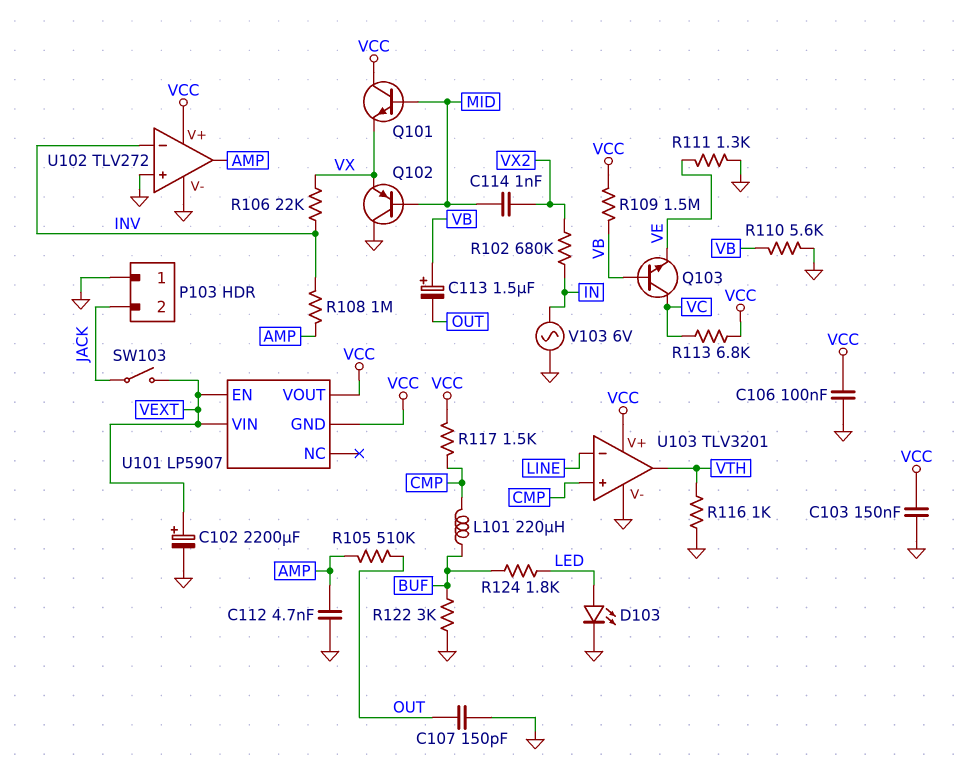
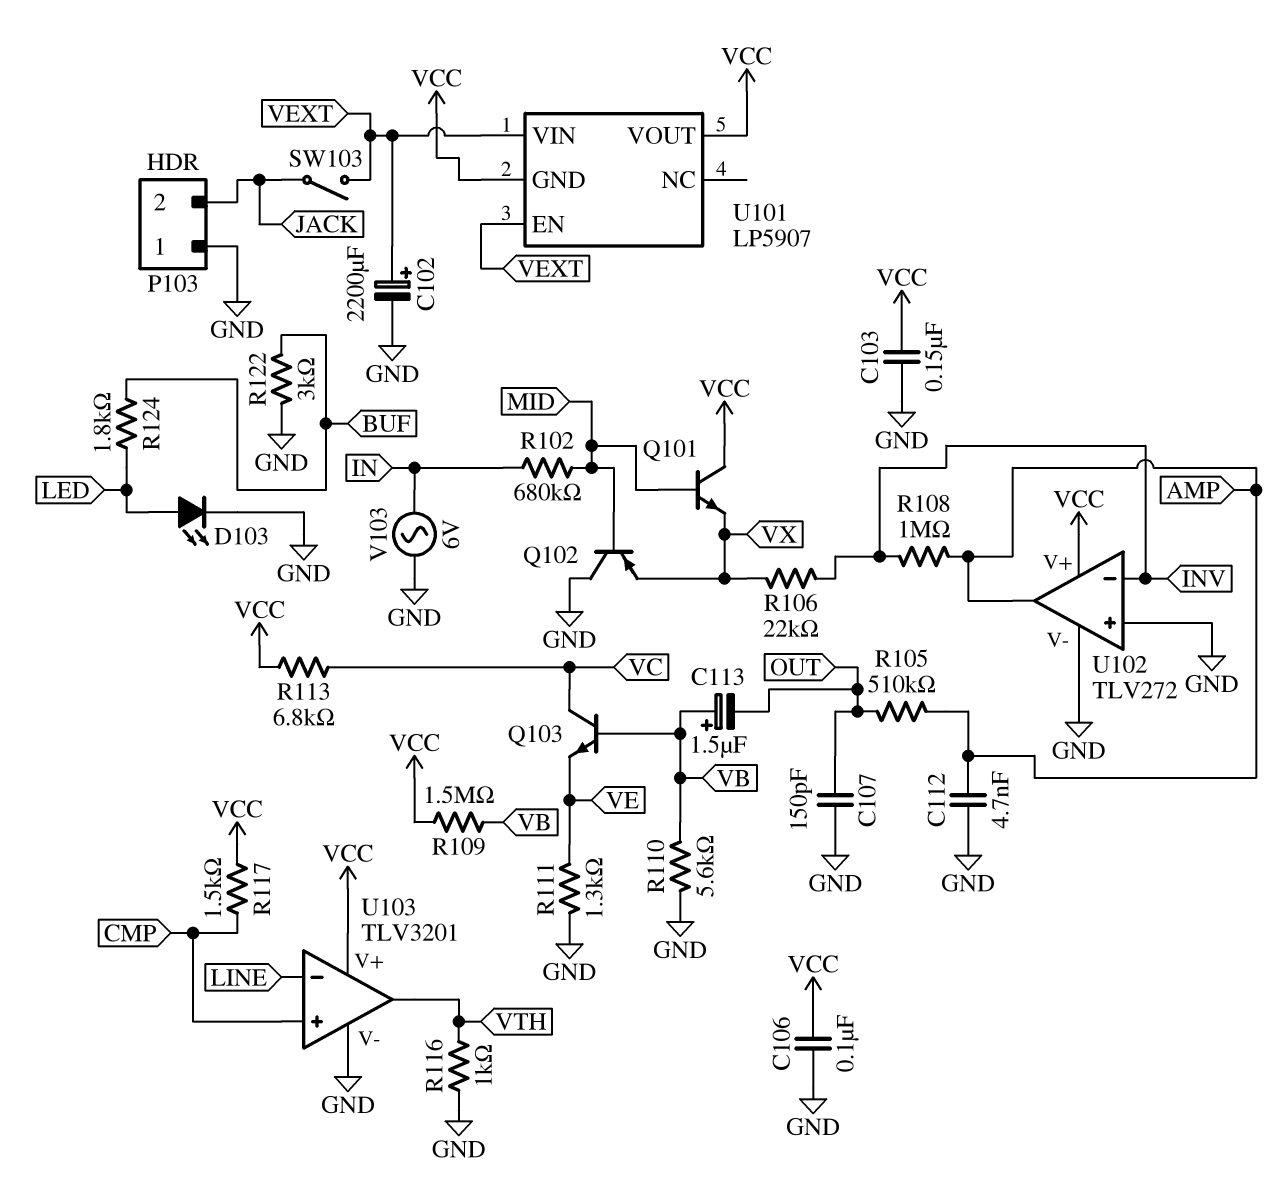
C114: 1nF (MID, VX2) -> none
L101: 220uH (BUF, CMP) -> none
R102: 680k (IN, VX2) -> 680k (IN, MID)

